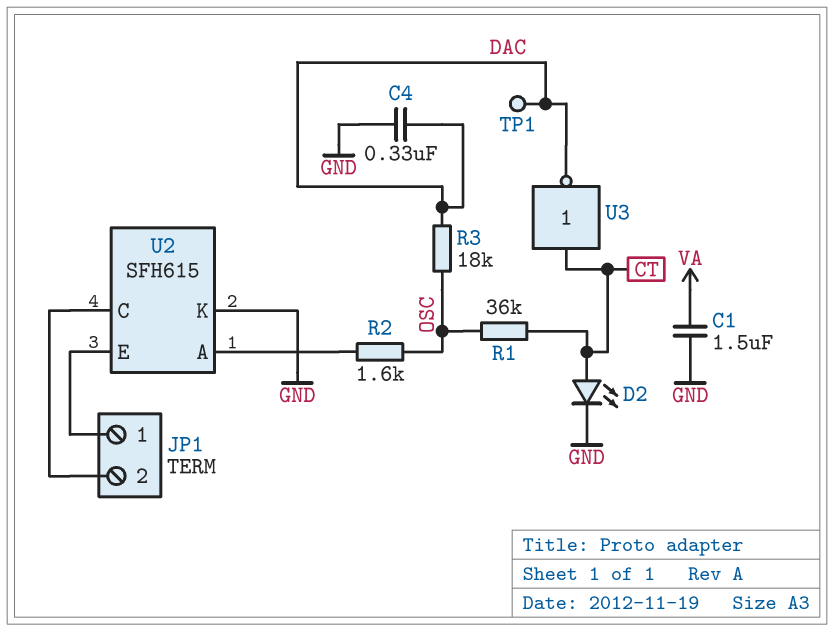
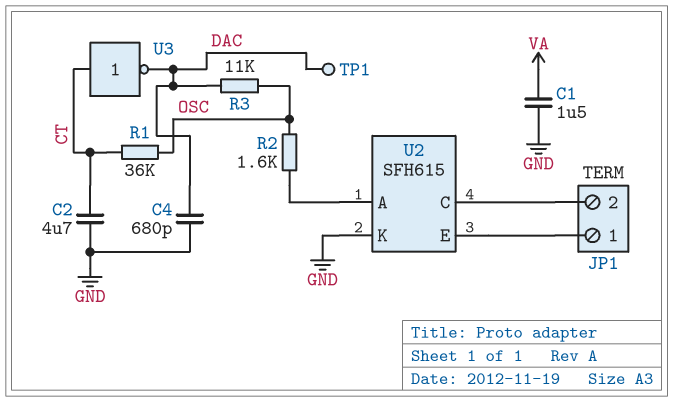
C2: none -> 4.7uF (CT, GND)
C4: 330nF (DAC, GND) -> 680pF (DAC, GND)
D2: LED (A CT, K GND) -> none
R3: 18k (DAC, OSC) -> 11k (DAC, OSC)

